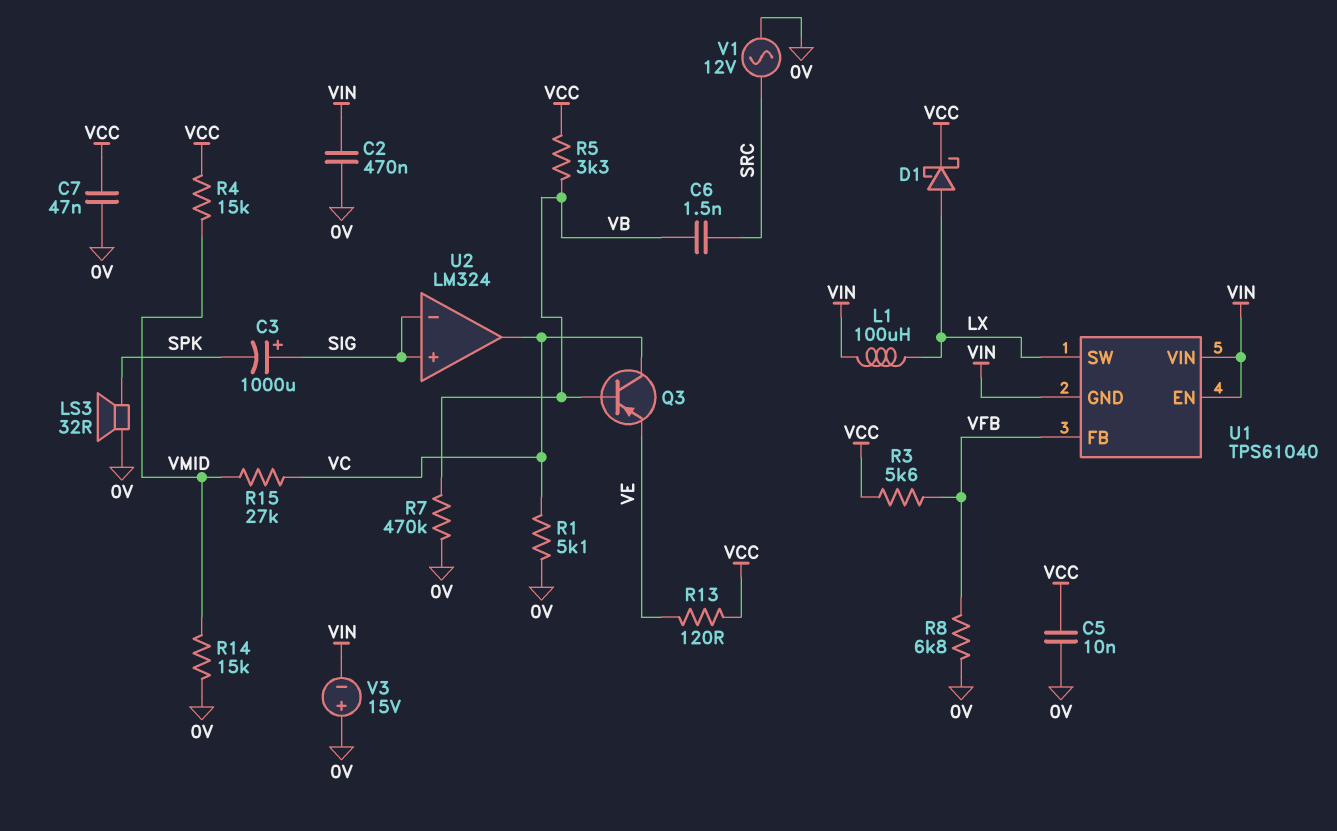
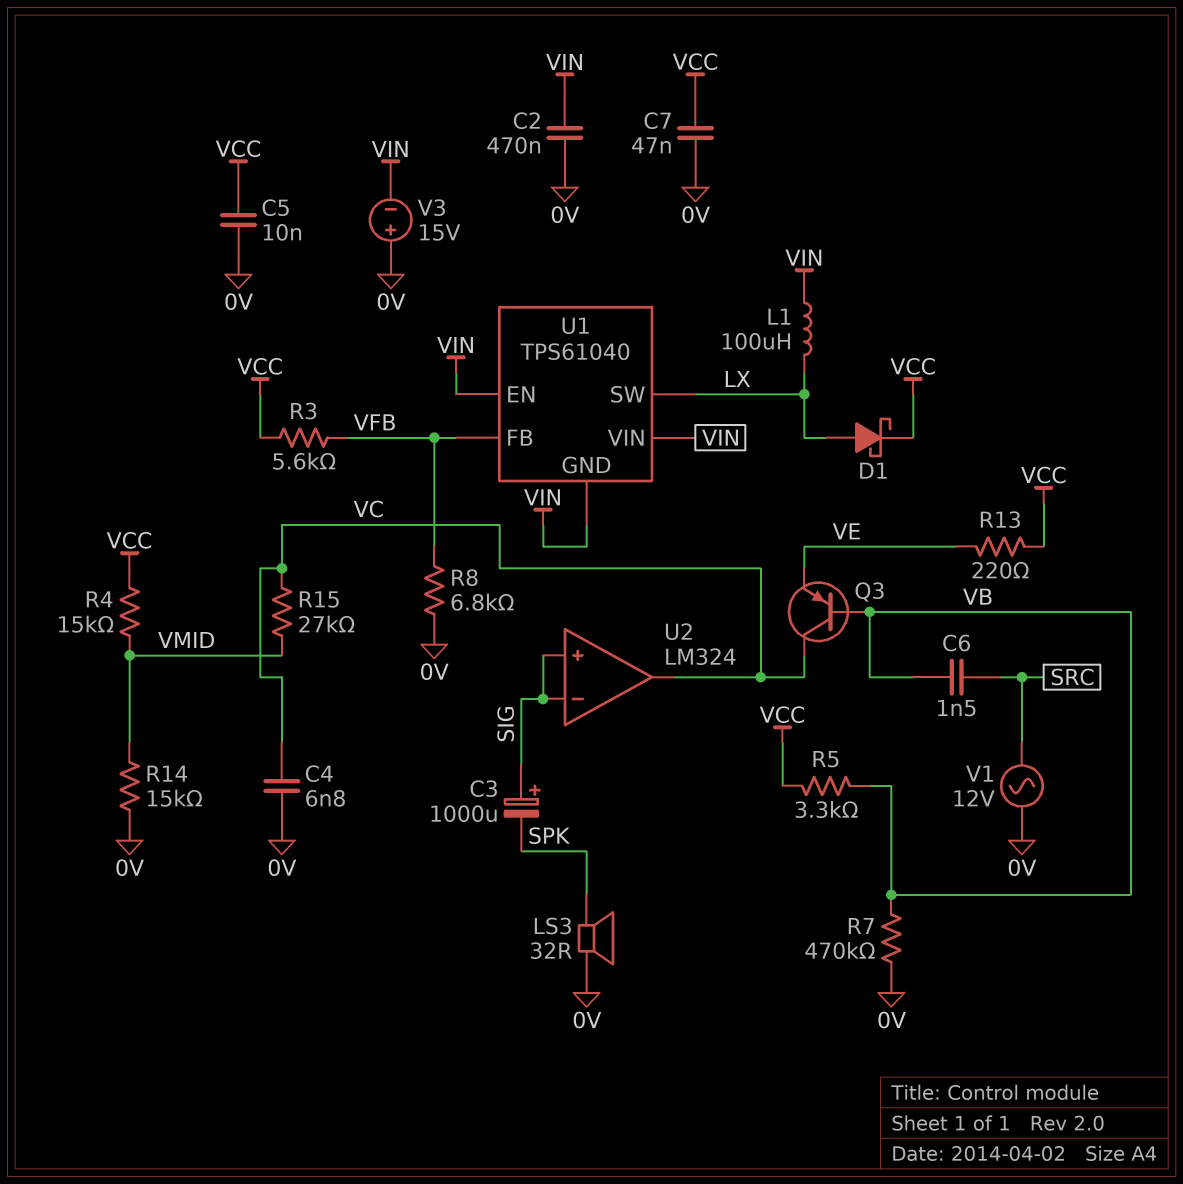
C4: none -> 6.8nF (0V, VC)
R1: 5.1k (0V, VC) -> none
R13: 120 (VCC, VE) -> 220 (VCC, VE)

